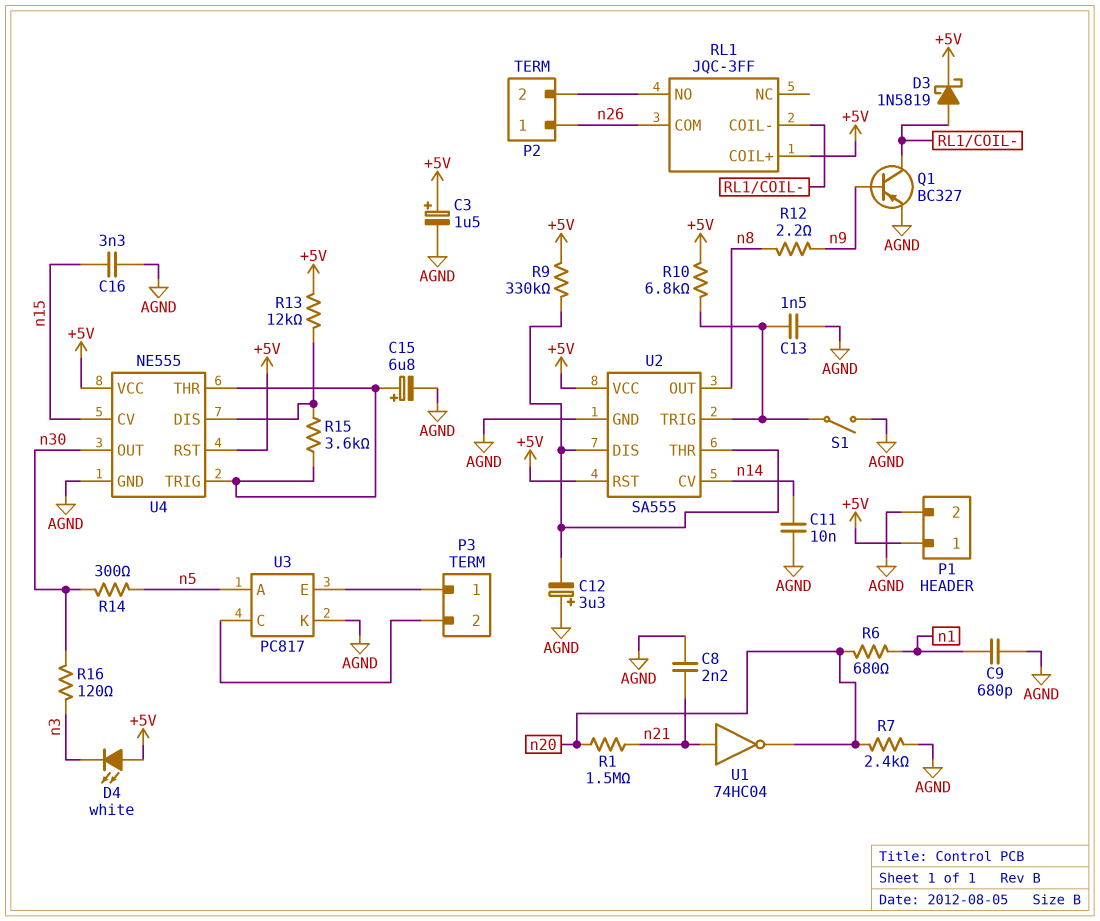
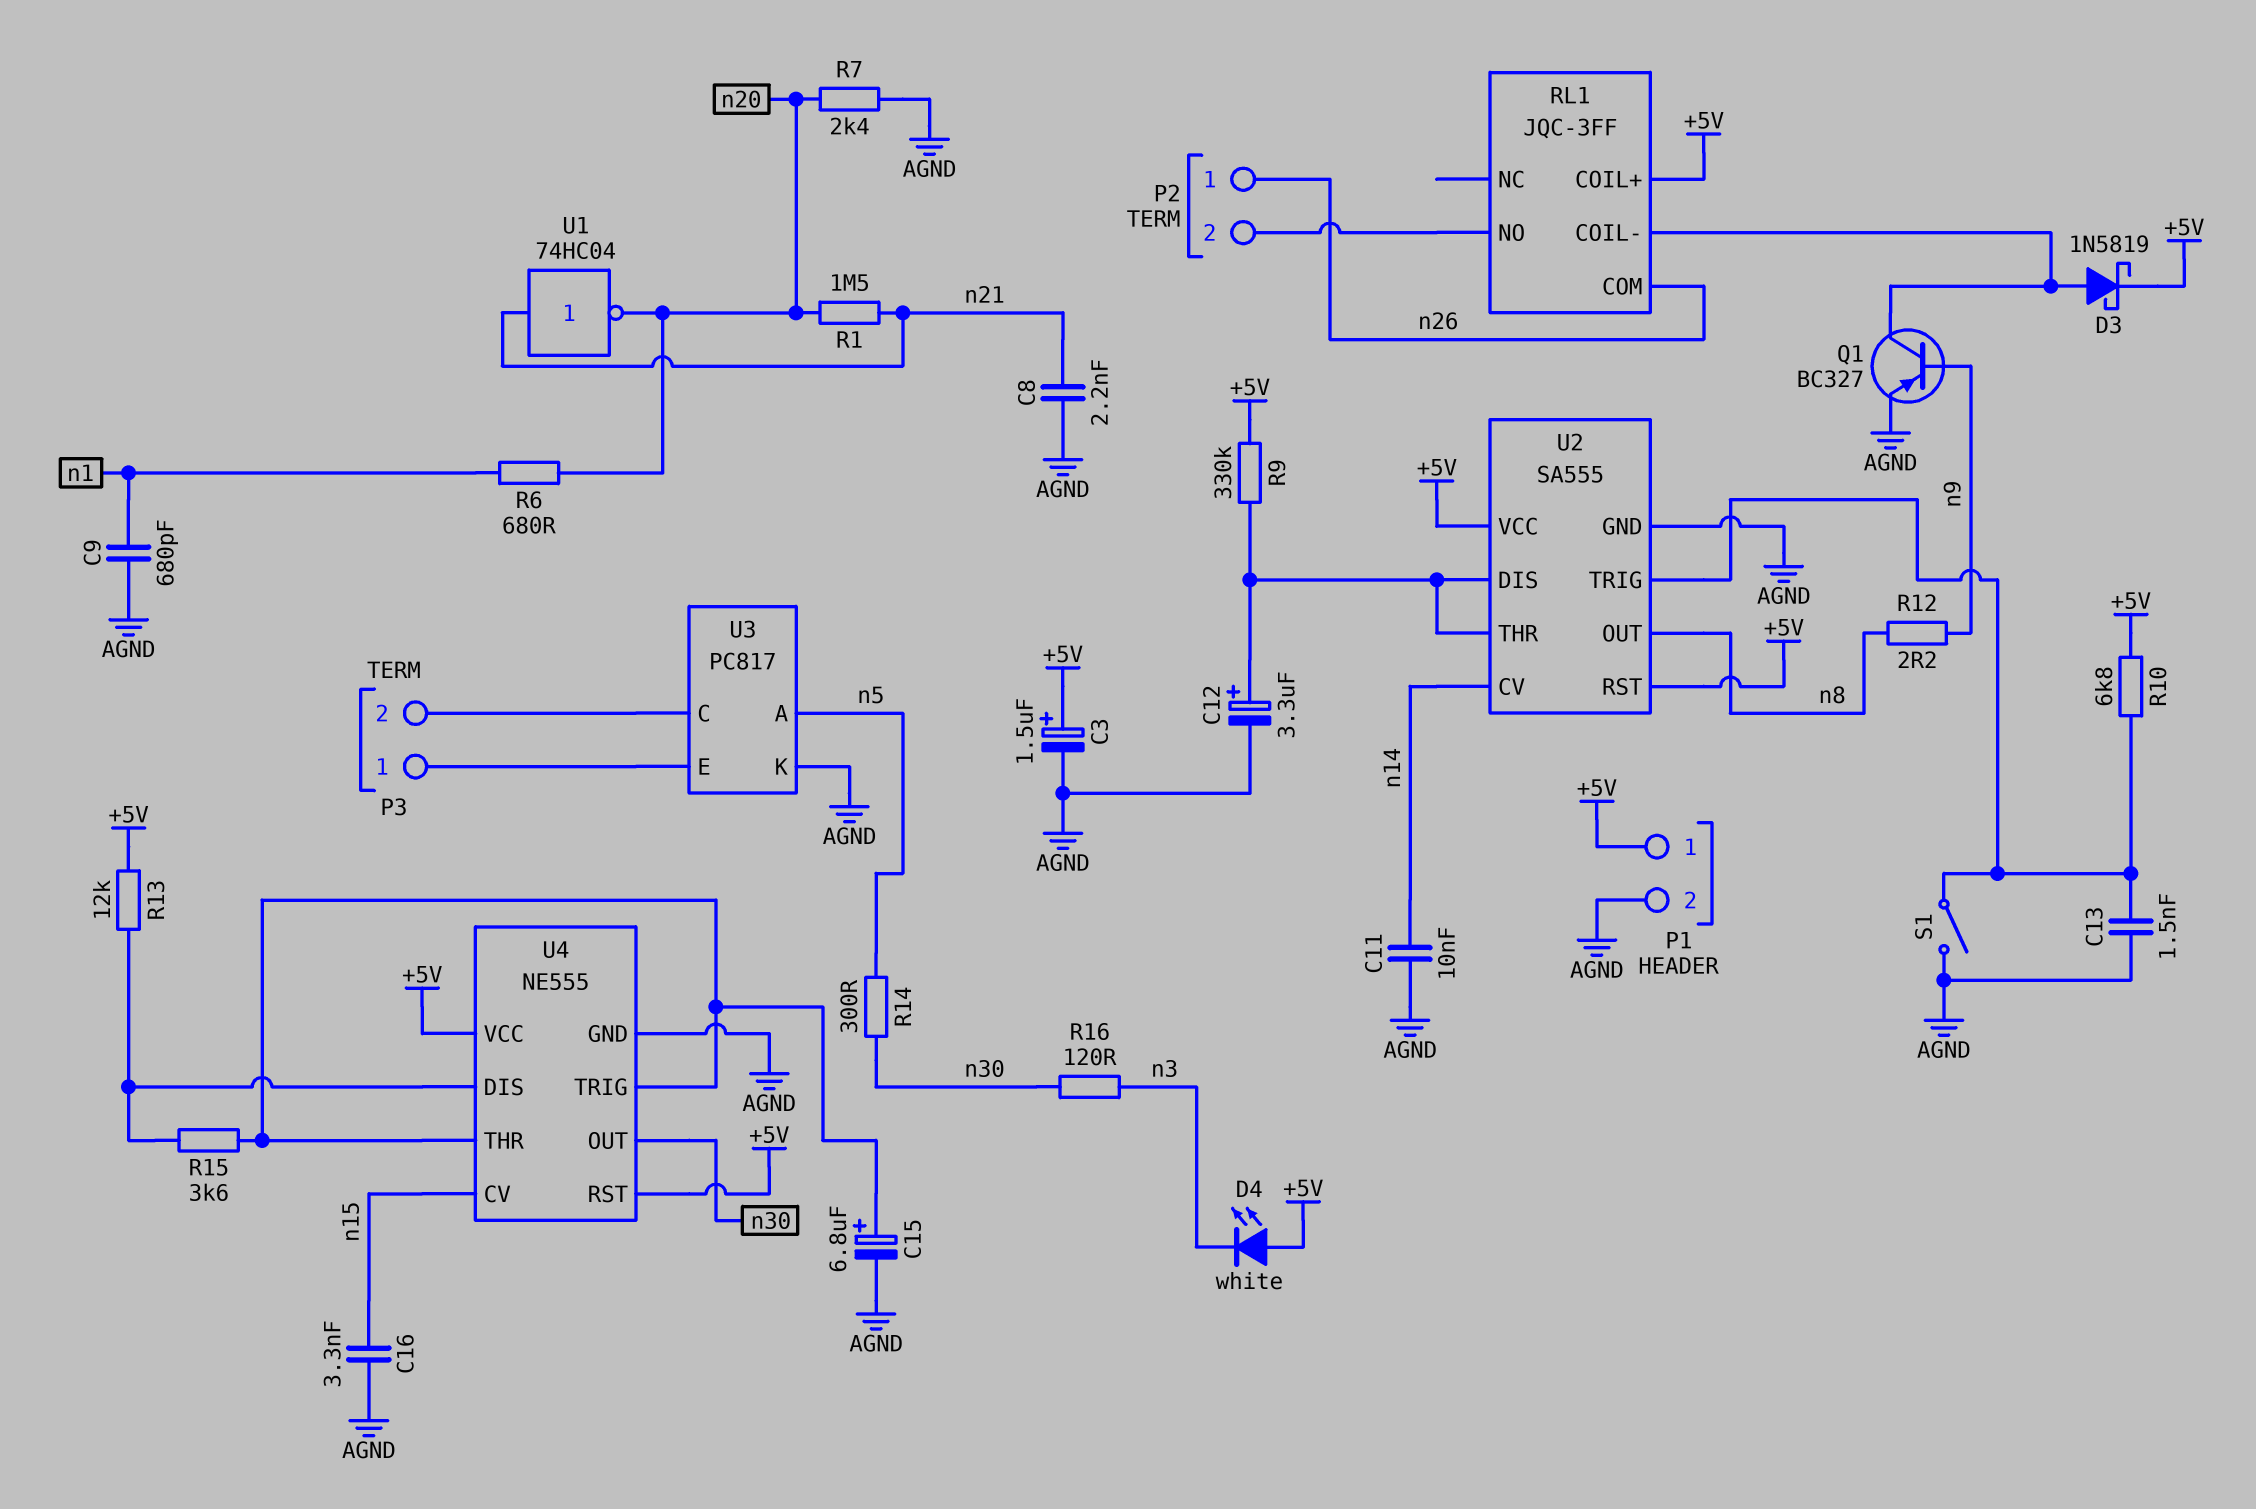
C12: 3.3uF (plus AGND, minus U2/DIS) -> 3.3uF (plus U2/DIS, minus AGND)

